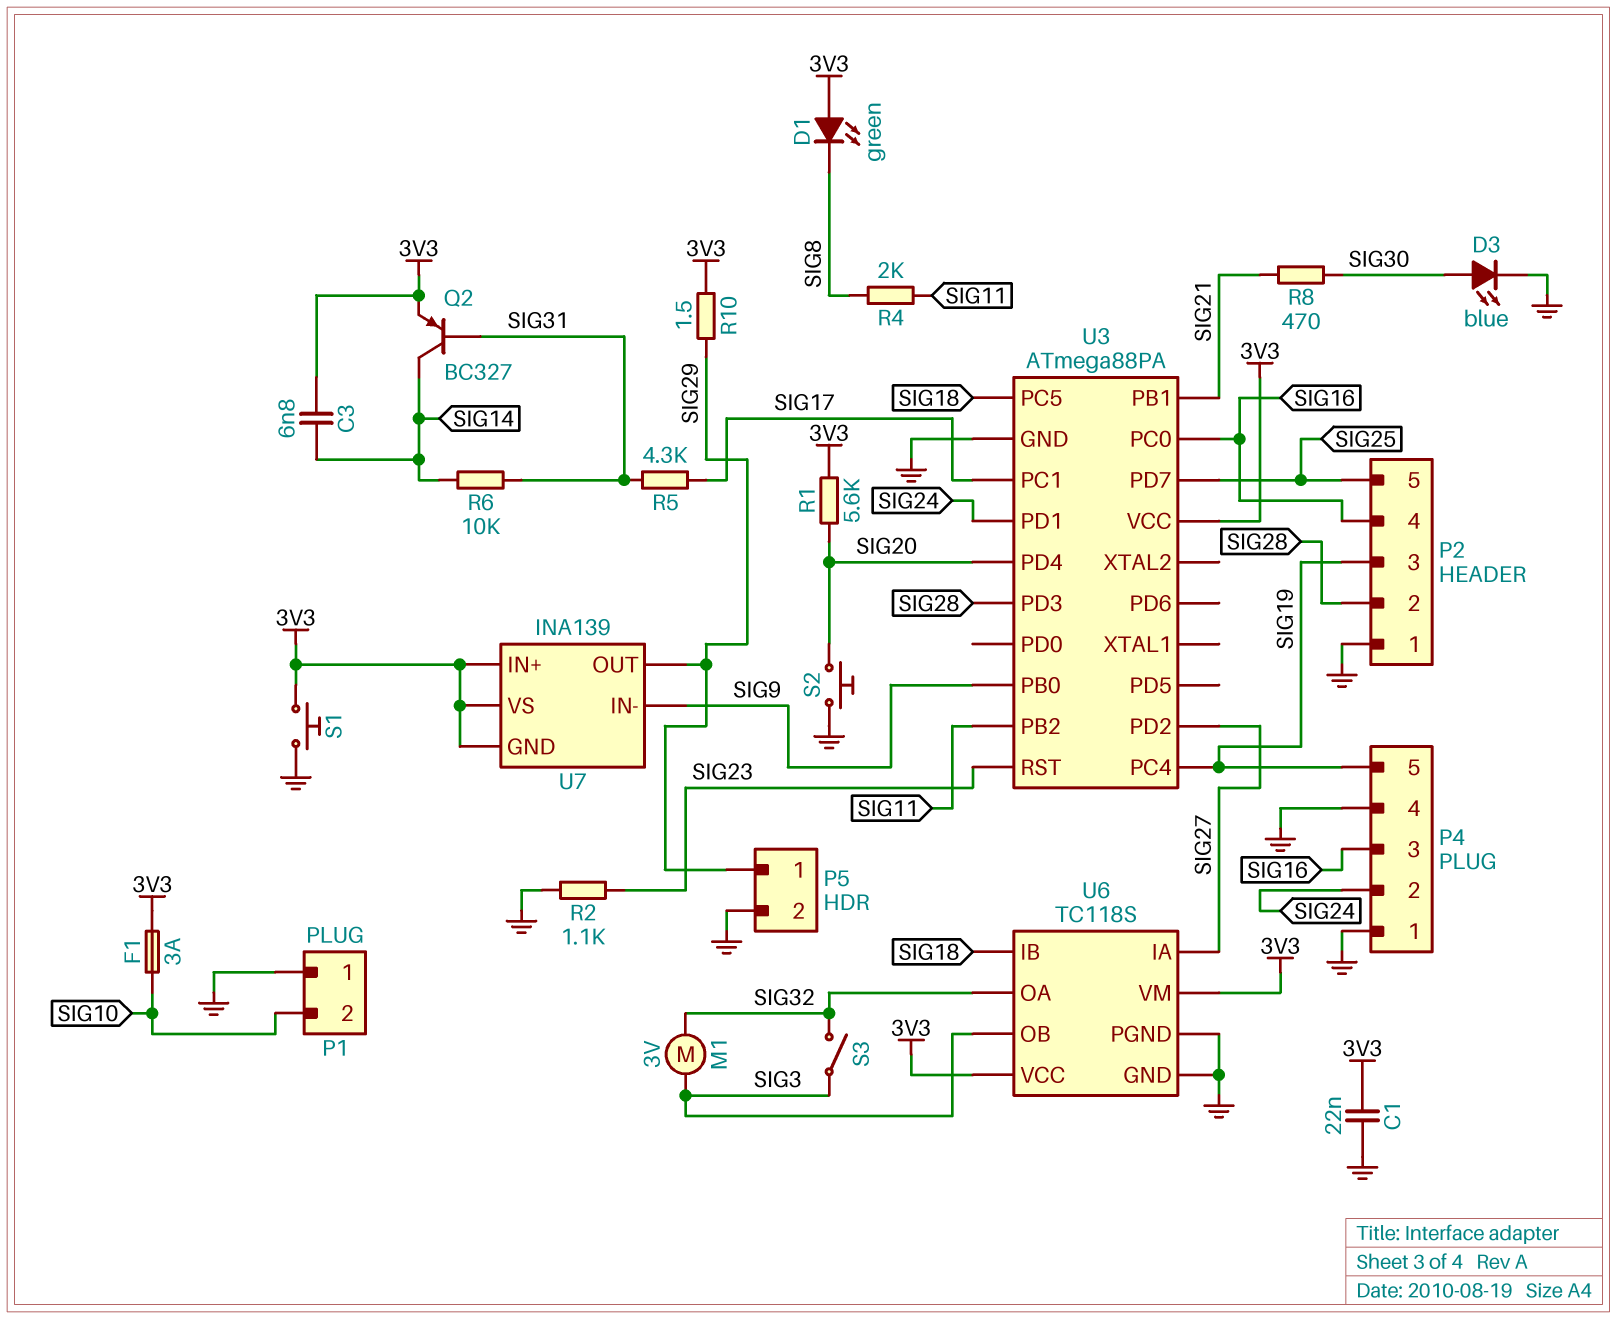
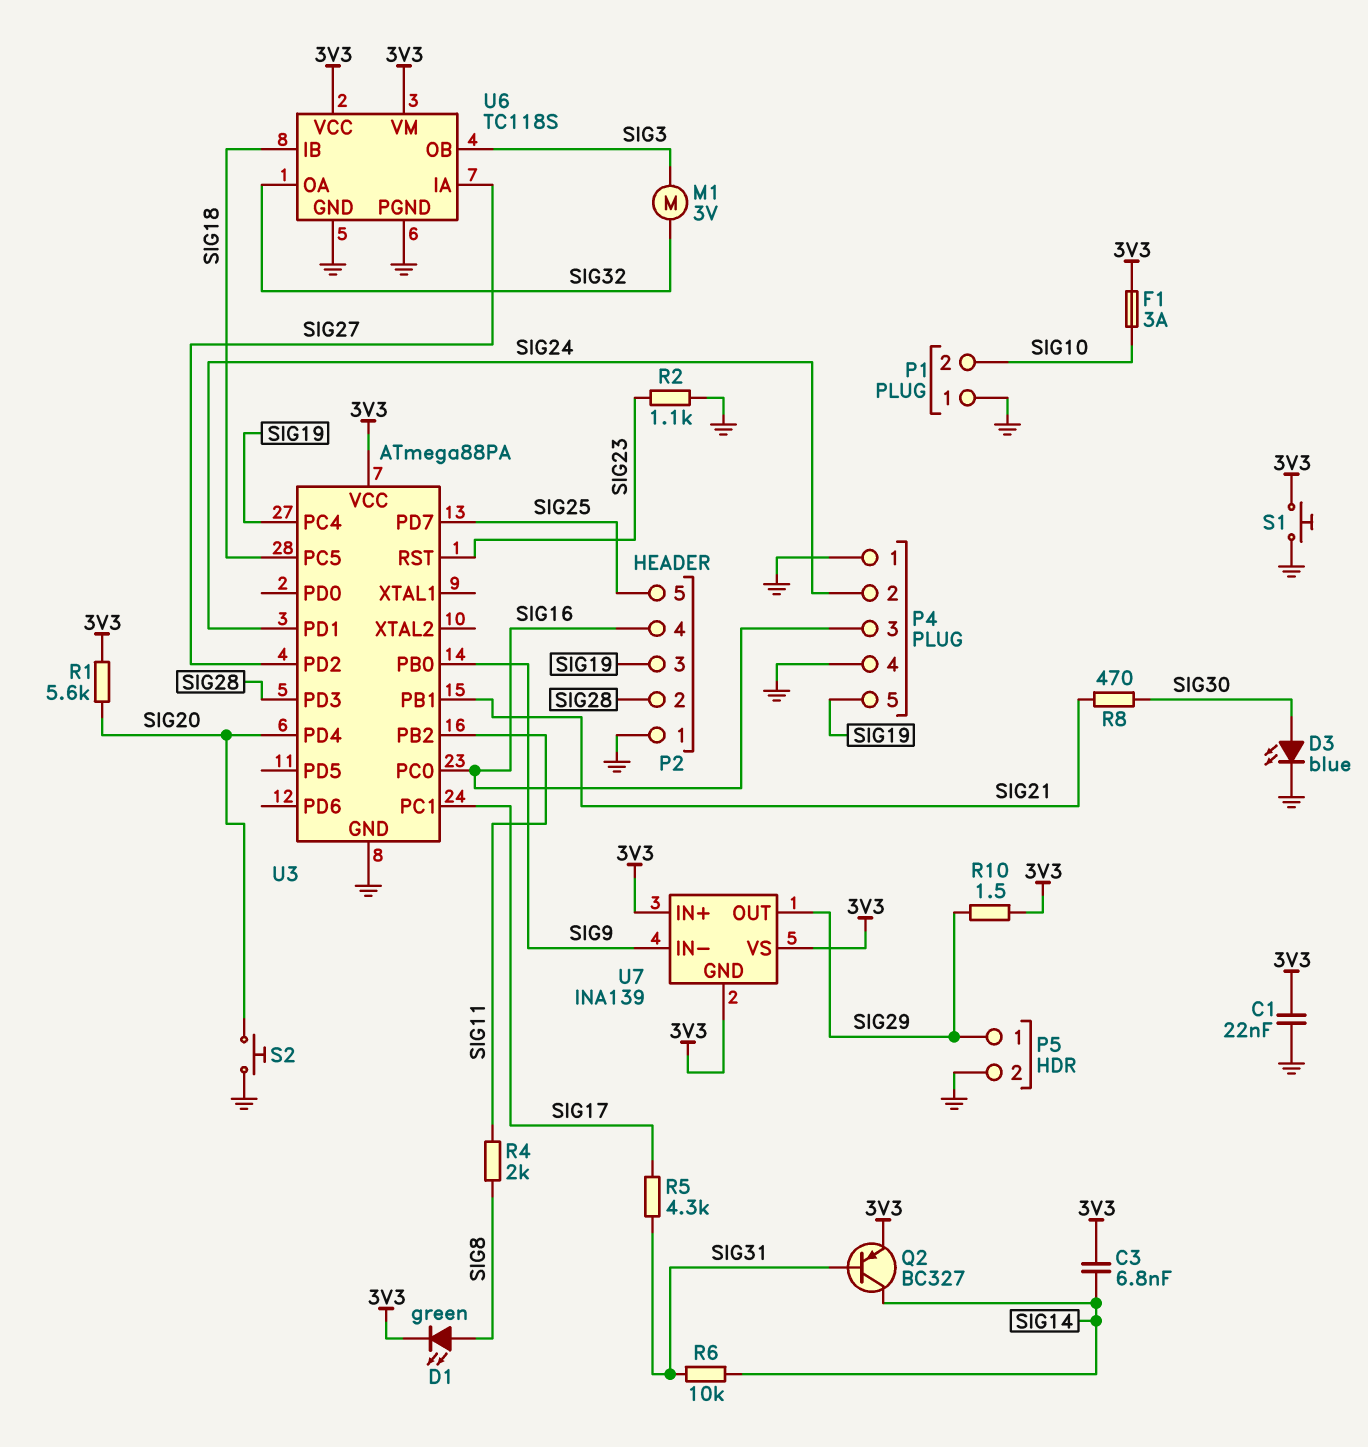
D1: LED green (A 3V3, K SIG8) -> LED green (A SIG8, K 3V3)
S3: switch (SIG3, SIG32) -> none

